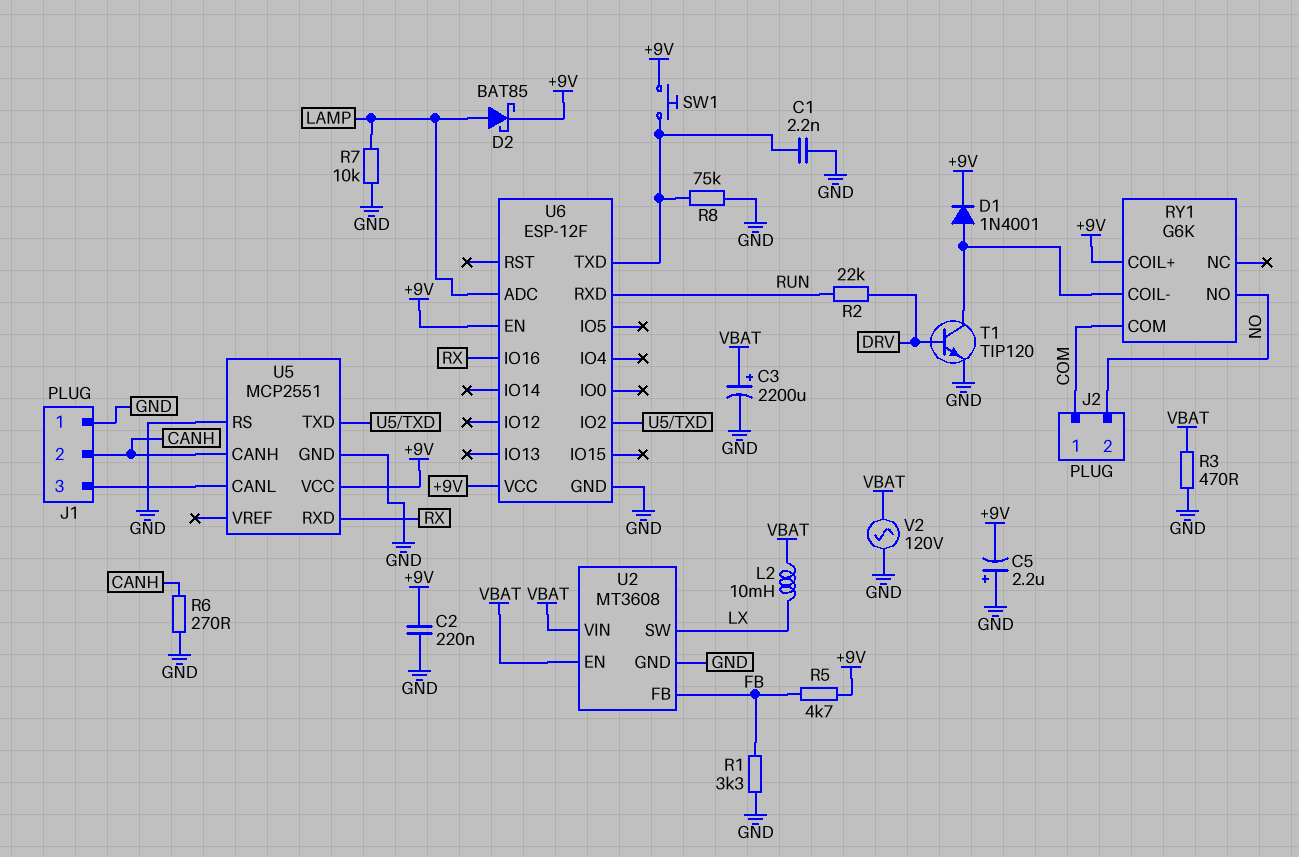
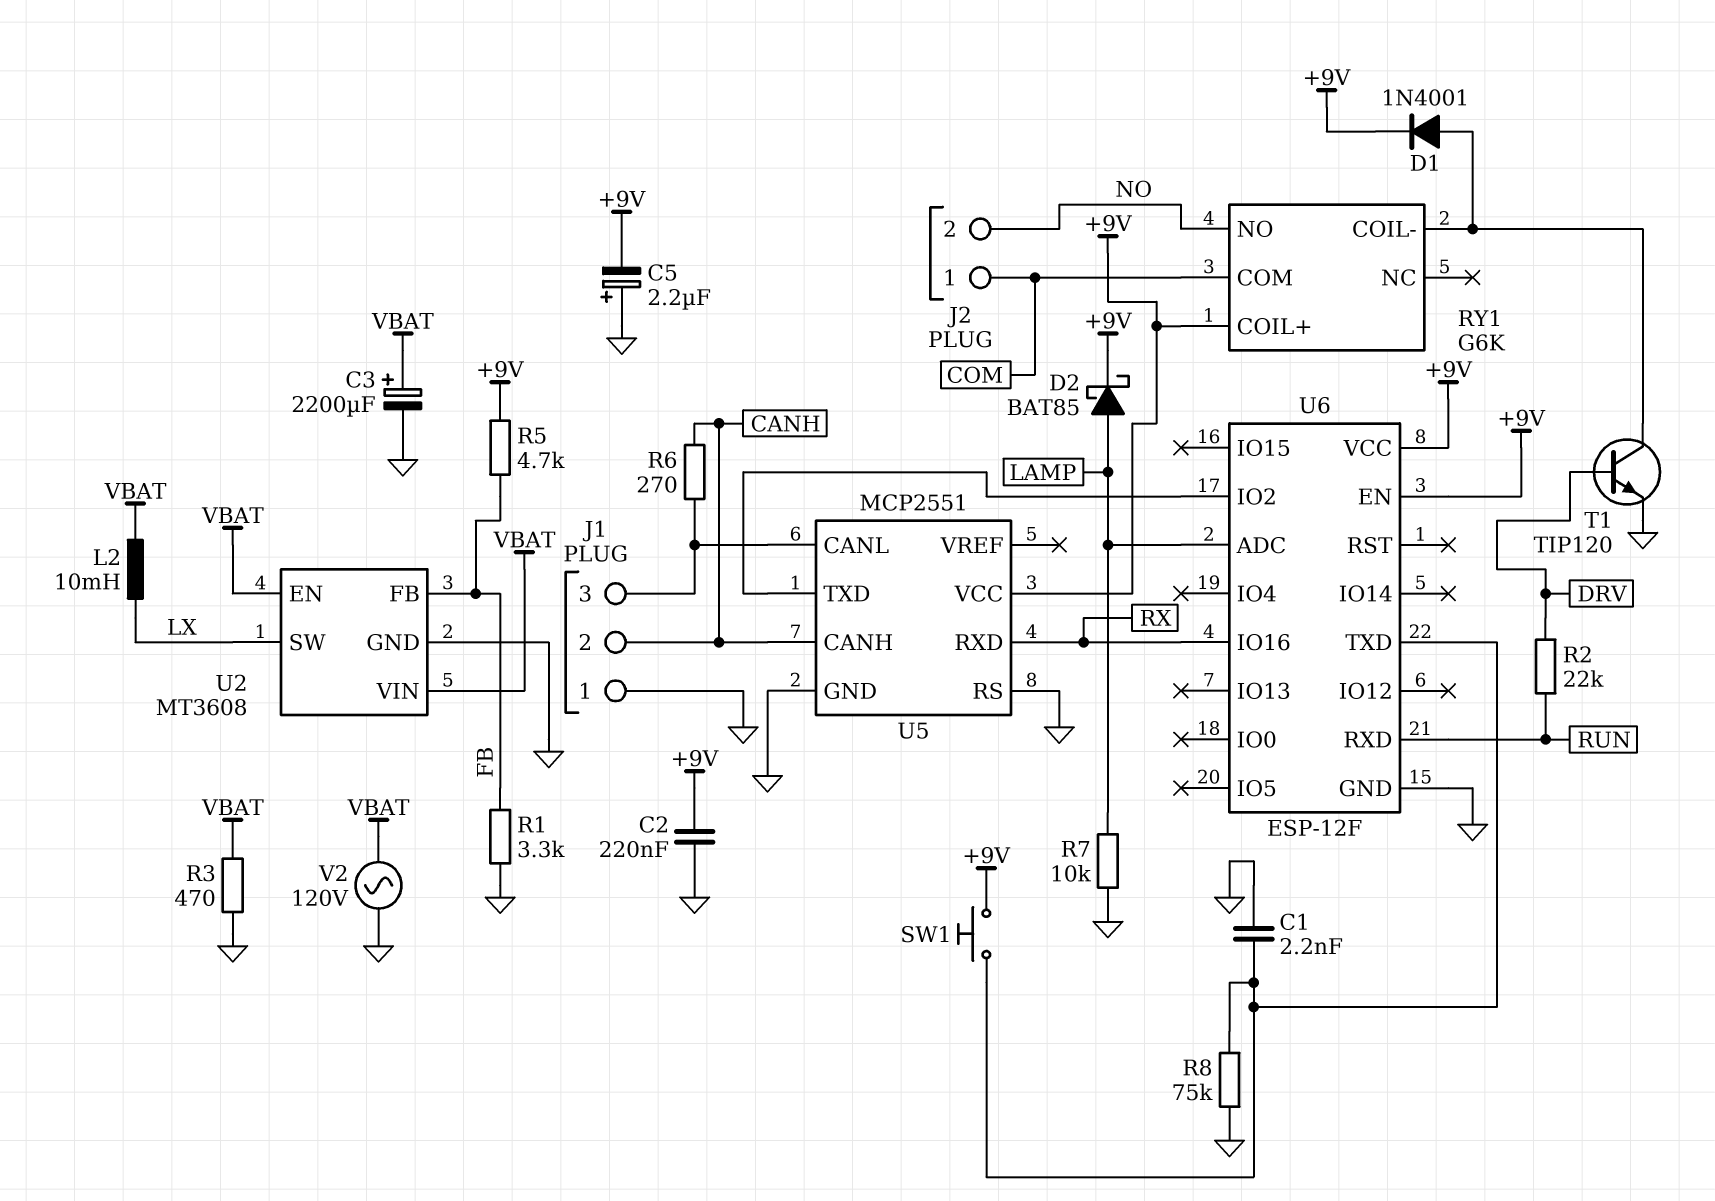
R6: 270 (CANH, GND) -> 270 (CANH, J1/3)

